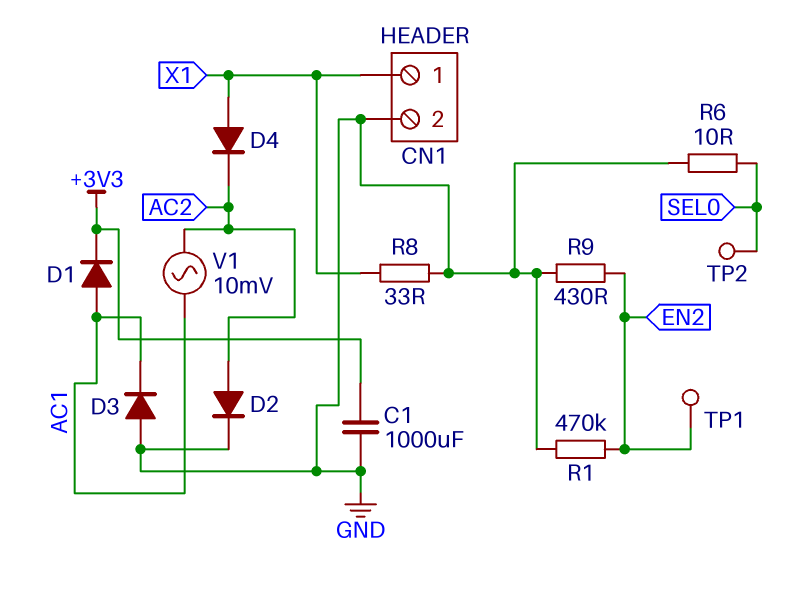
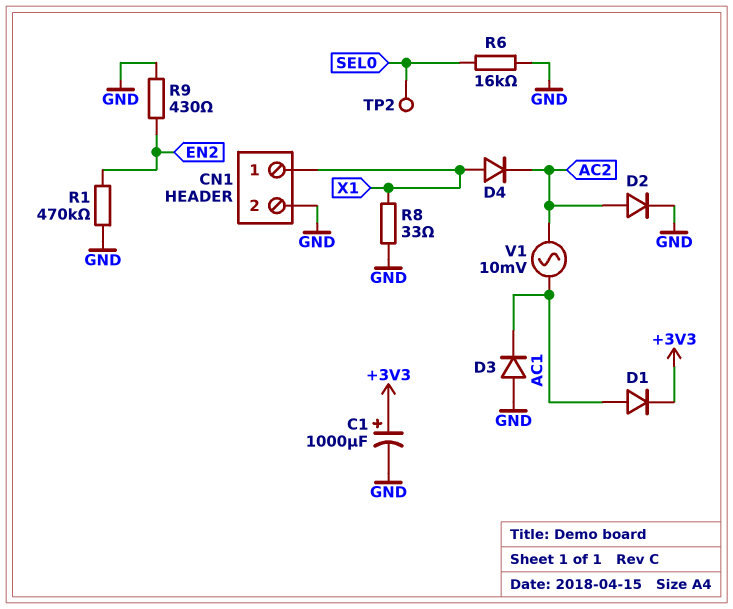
C1: 1000uF (+3V3, GND) -> 1000uF (plus +3V3, minus GND)
R6: 10 (GND, SEL0) -> 16k (GND, SEL0)
TP1: test point (EN2) -> none

